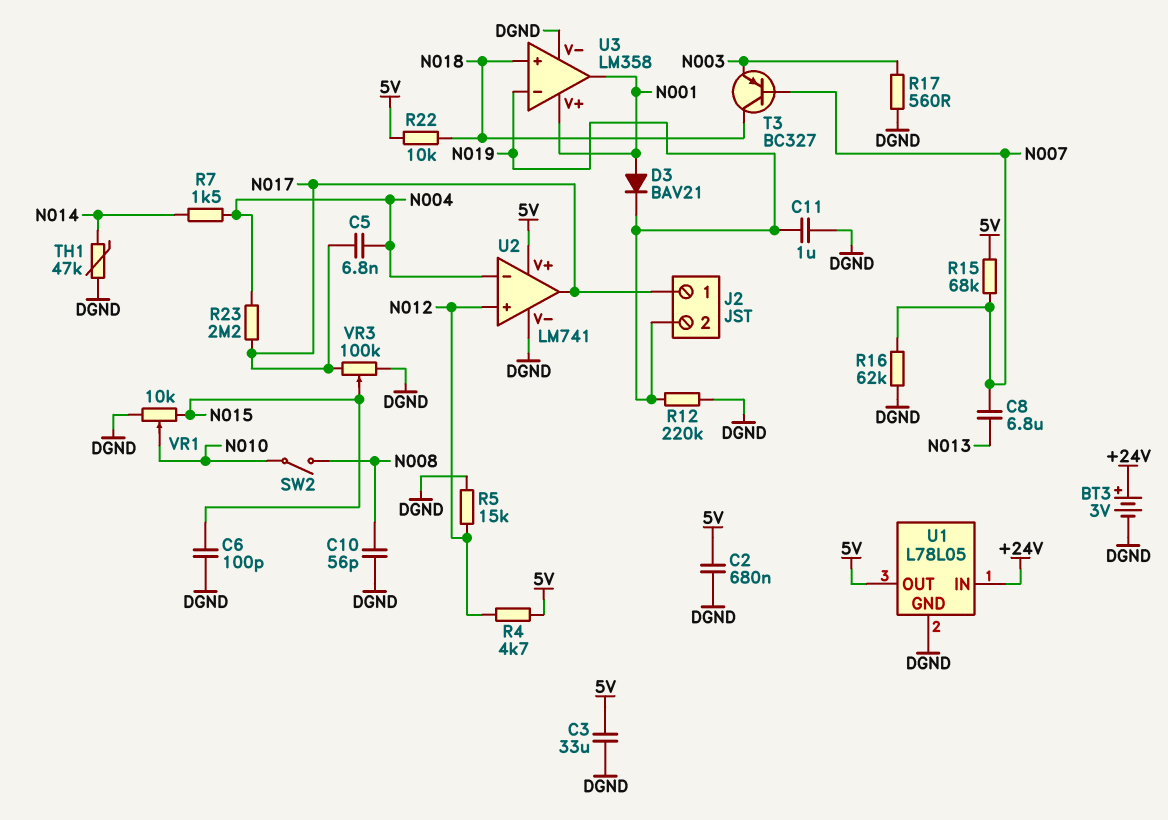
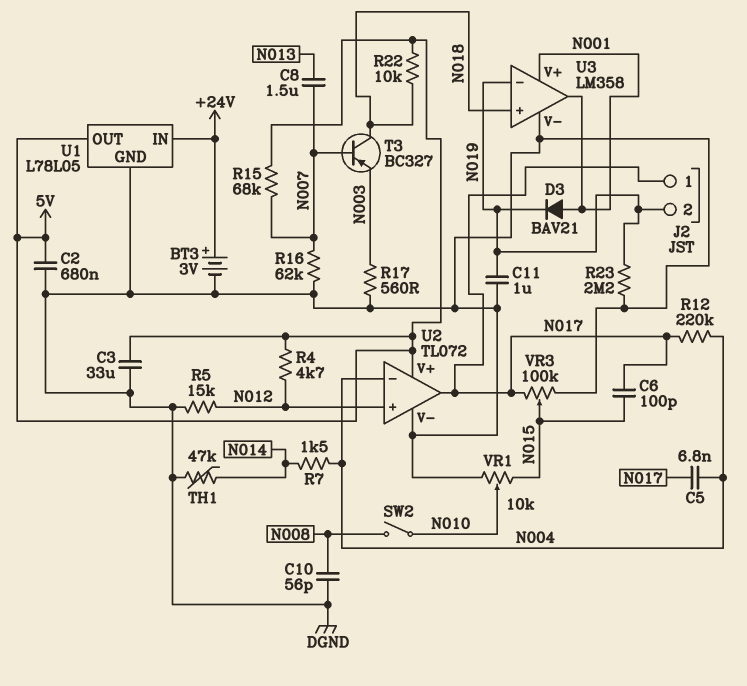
C6: 100pF (DGND, N015) -> 100pF (N015, N017)
C8: 6.8uF (N007, N013) -> 1.5uF (N007, N013)
R12: 220k (DGND, N019) -> 220k (N004, N017)
R23: 2.2M (N004, N017) -> 2.2M (DGND, N019)
U2: LM741 -> TL072

